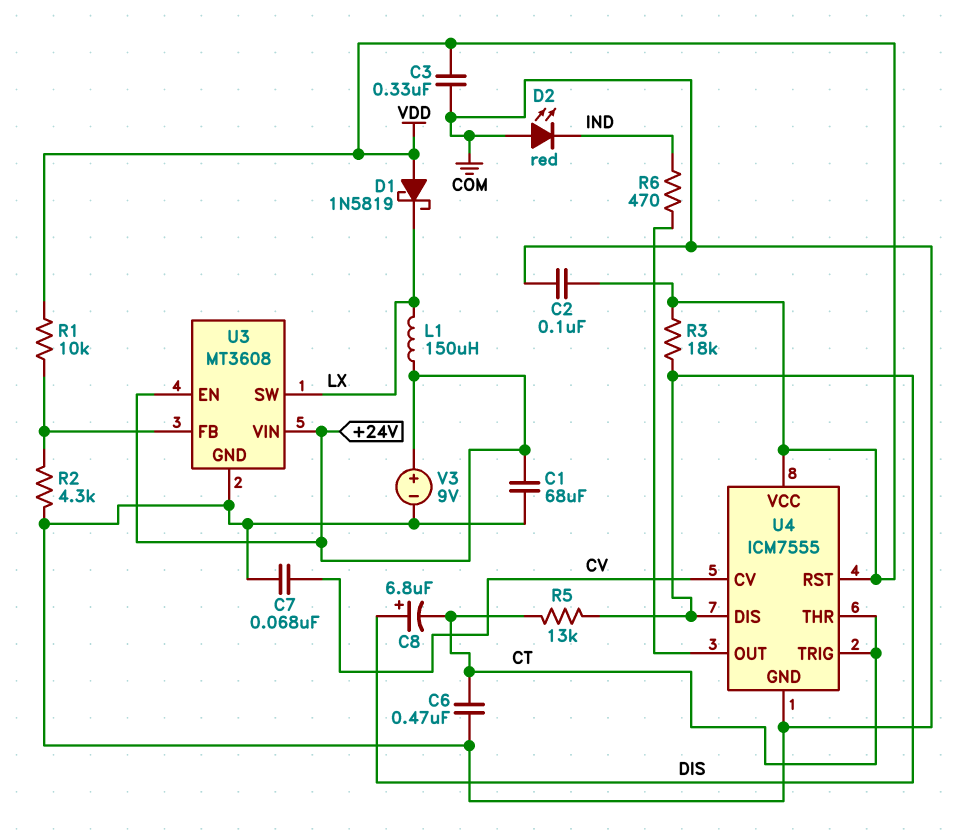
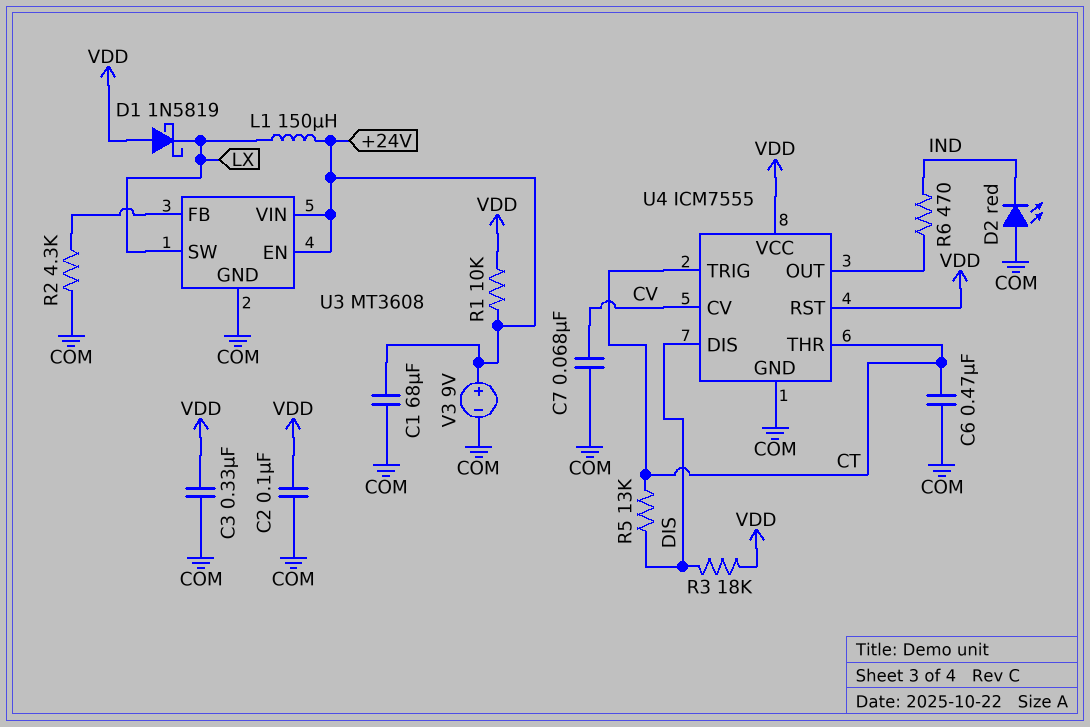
C8: 6.8uF (plus DIS, minus CT) -> none
R1: 10k (U3/FB, VDD) -> 10k (+24V, VDD)

